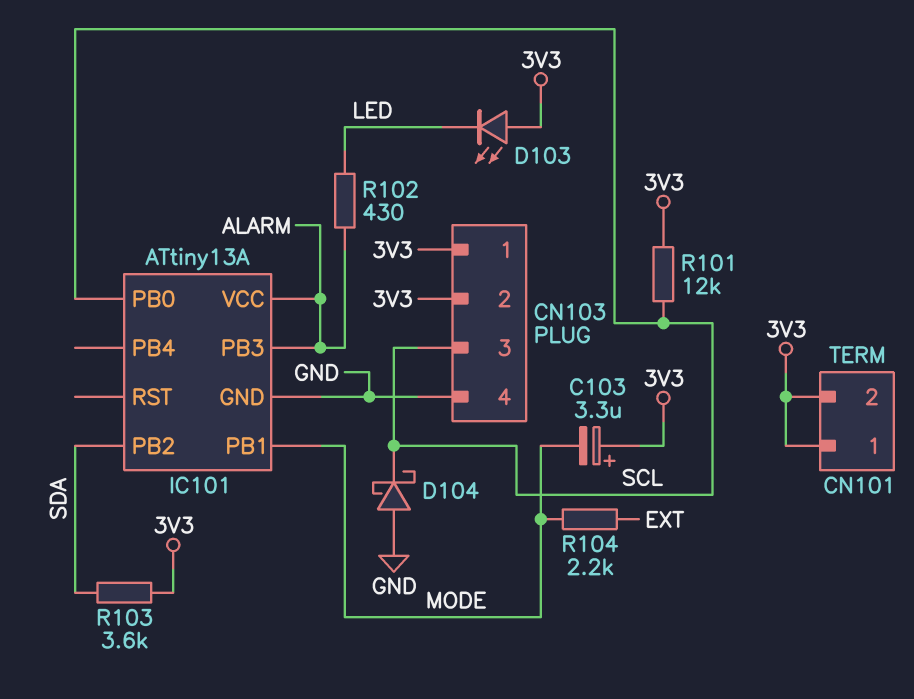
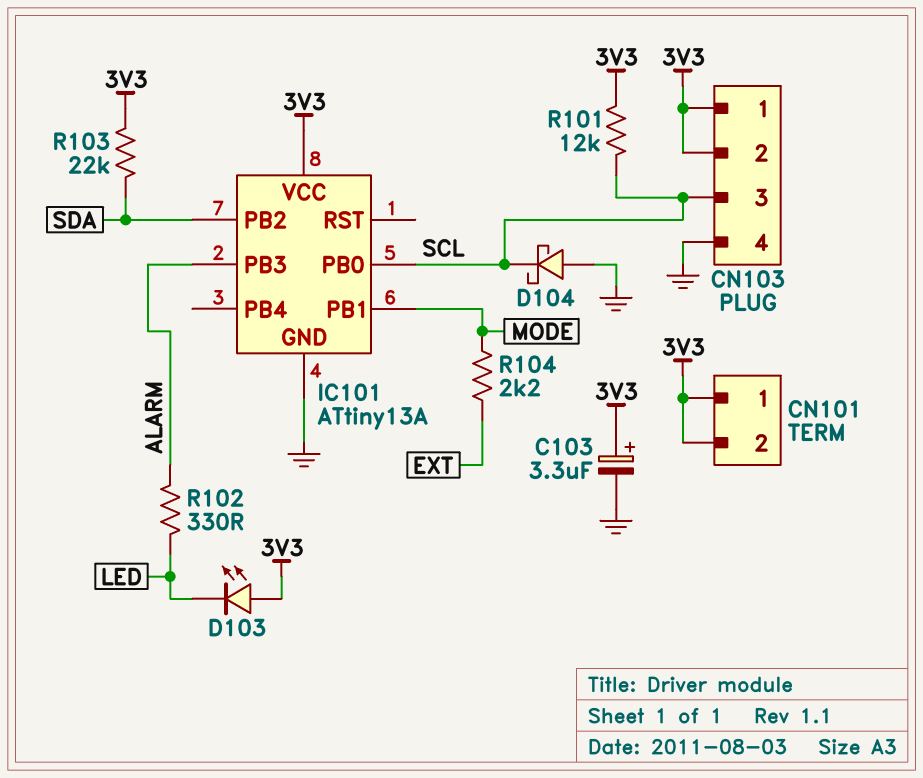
C103: 3.3uF (plus 3V3, minus MODE) -> 3.3uF (plus 3V3, minus GND)
IC101 pin VCC: ALARM -> 3V3
R102: 430 (ALARM, LED) -> 330 (ALARM, LED)
R103: 3.6k (3V3, SDA) -> 22k (3V3, SDA)

